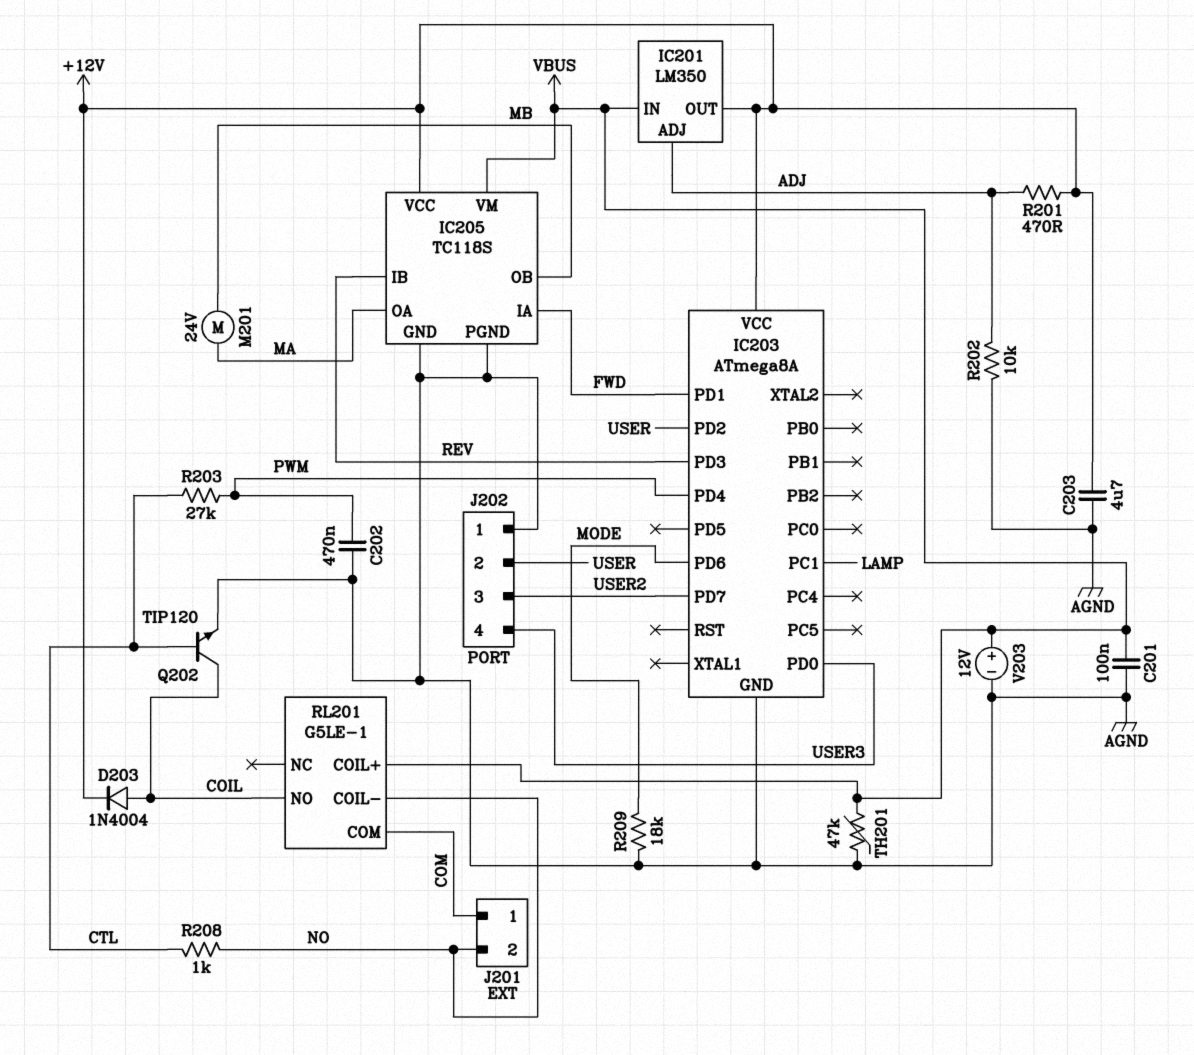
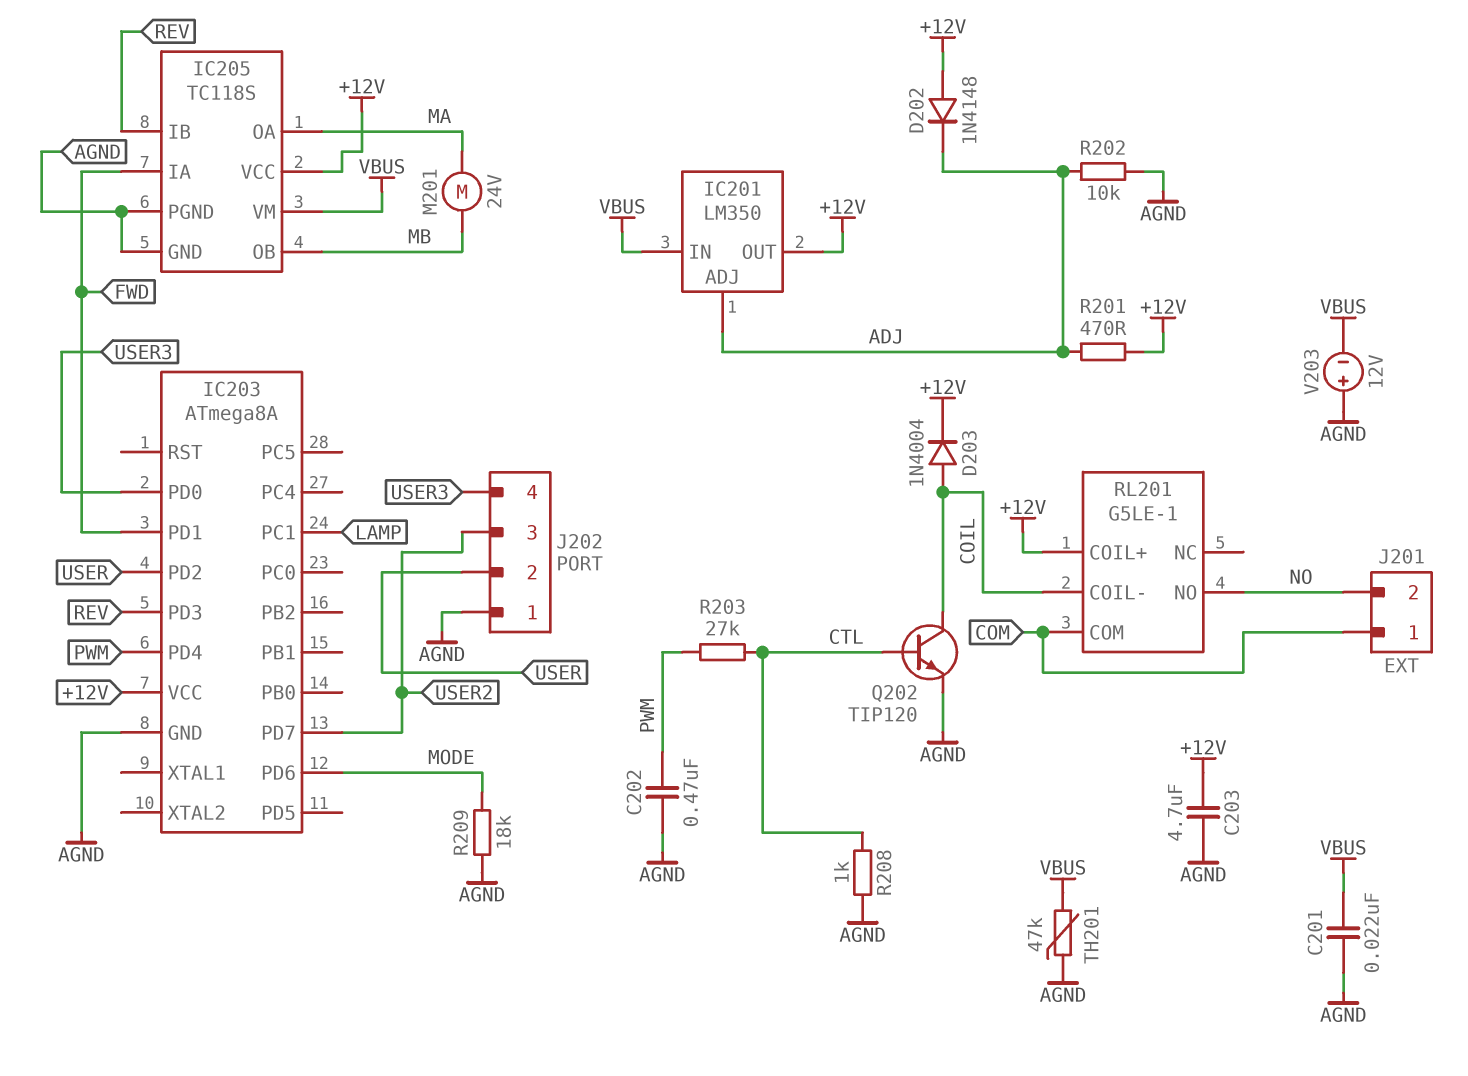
C201: 100nF (AGND, VBUS) -> 22nF (AGND, VBUS)
D202: none -> diode 1N4148 (A +12V, K ADJ)
R208: 1k (CTL, NO) -> 1k (AGND, CTL)
RL201 pin COIL+: VBUS -> +12V
RL201 pin COIL-: NO -> COIL
RL201 pin NO: COIL -> NO
V203: 12V (plus VBUS, minus AGND) -> 12V (plus AGND, minus VBUS)

